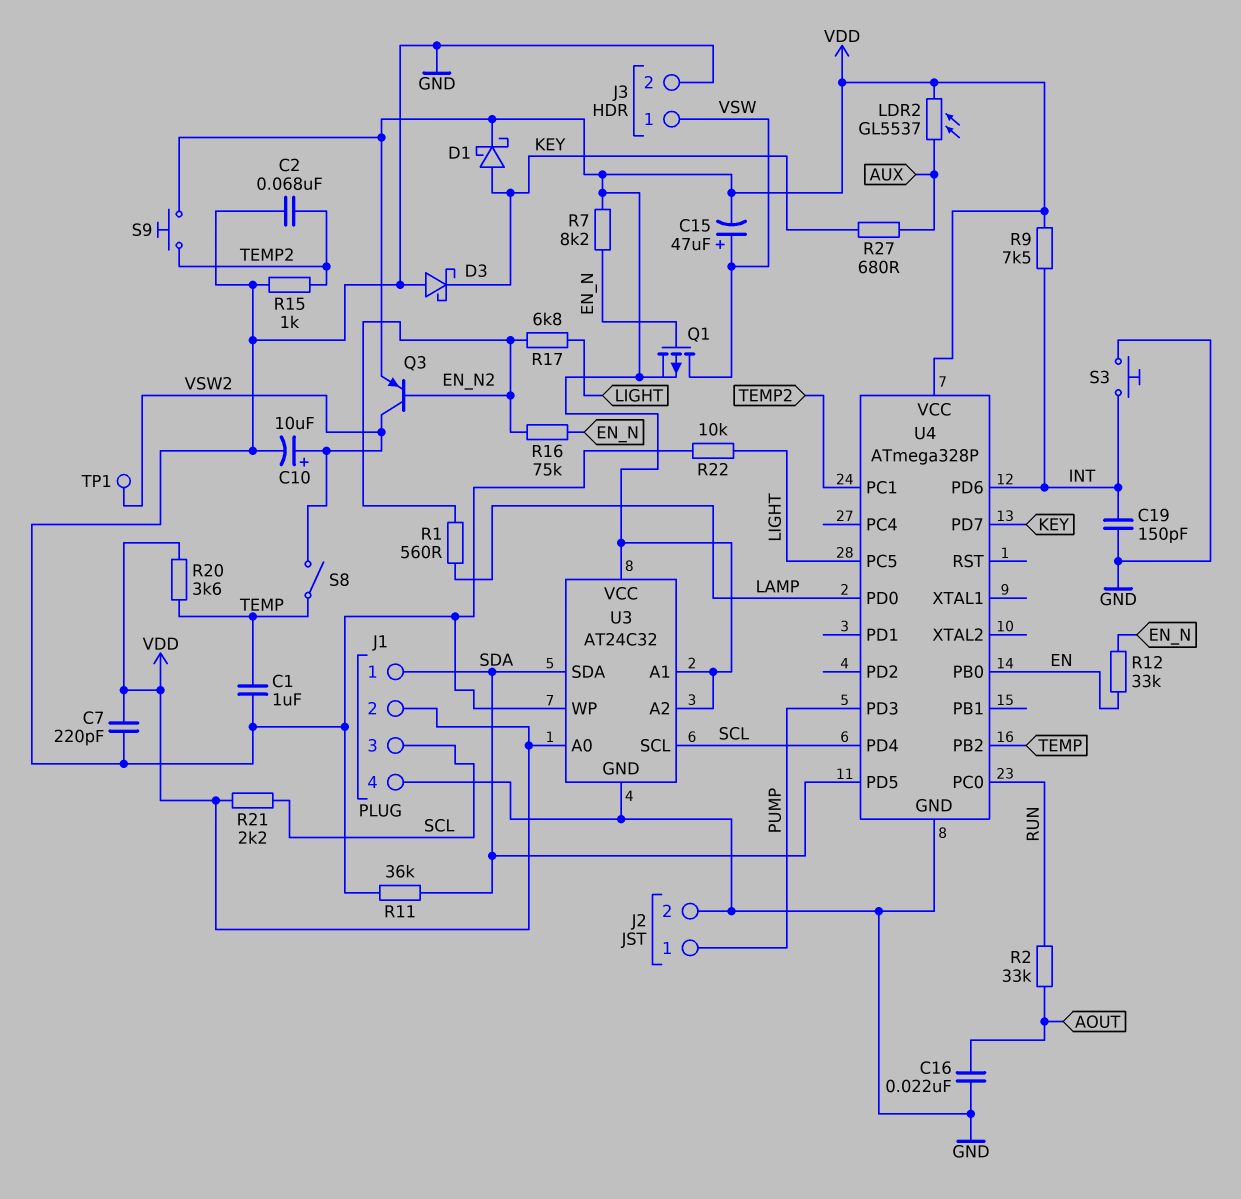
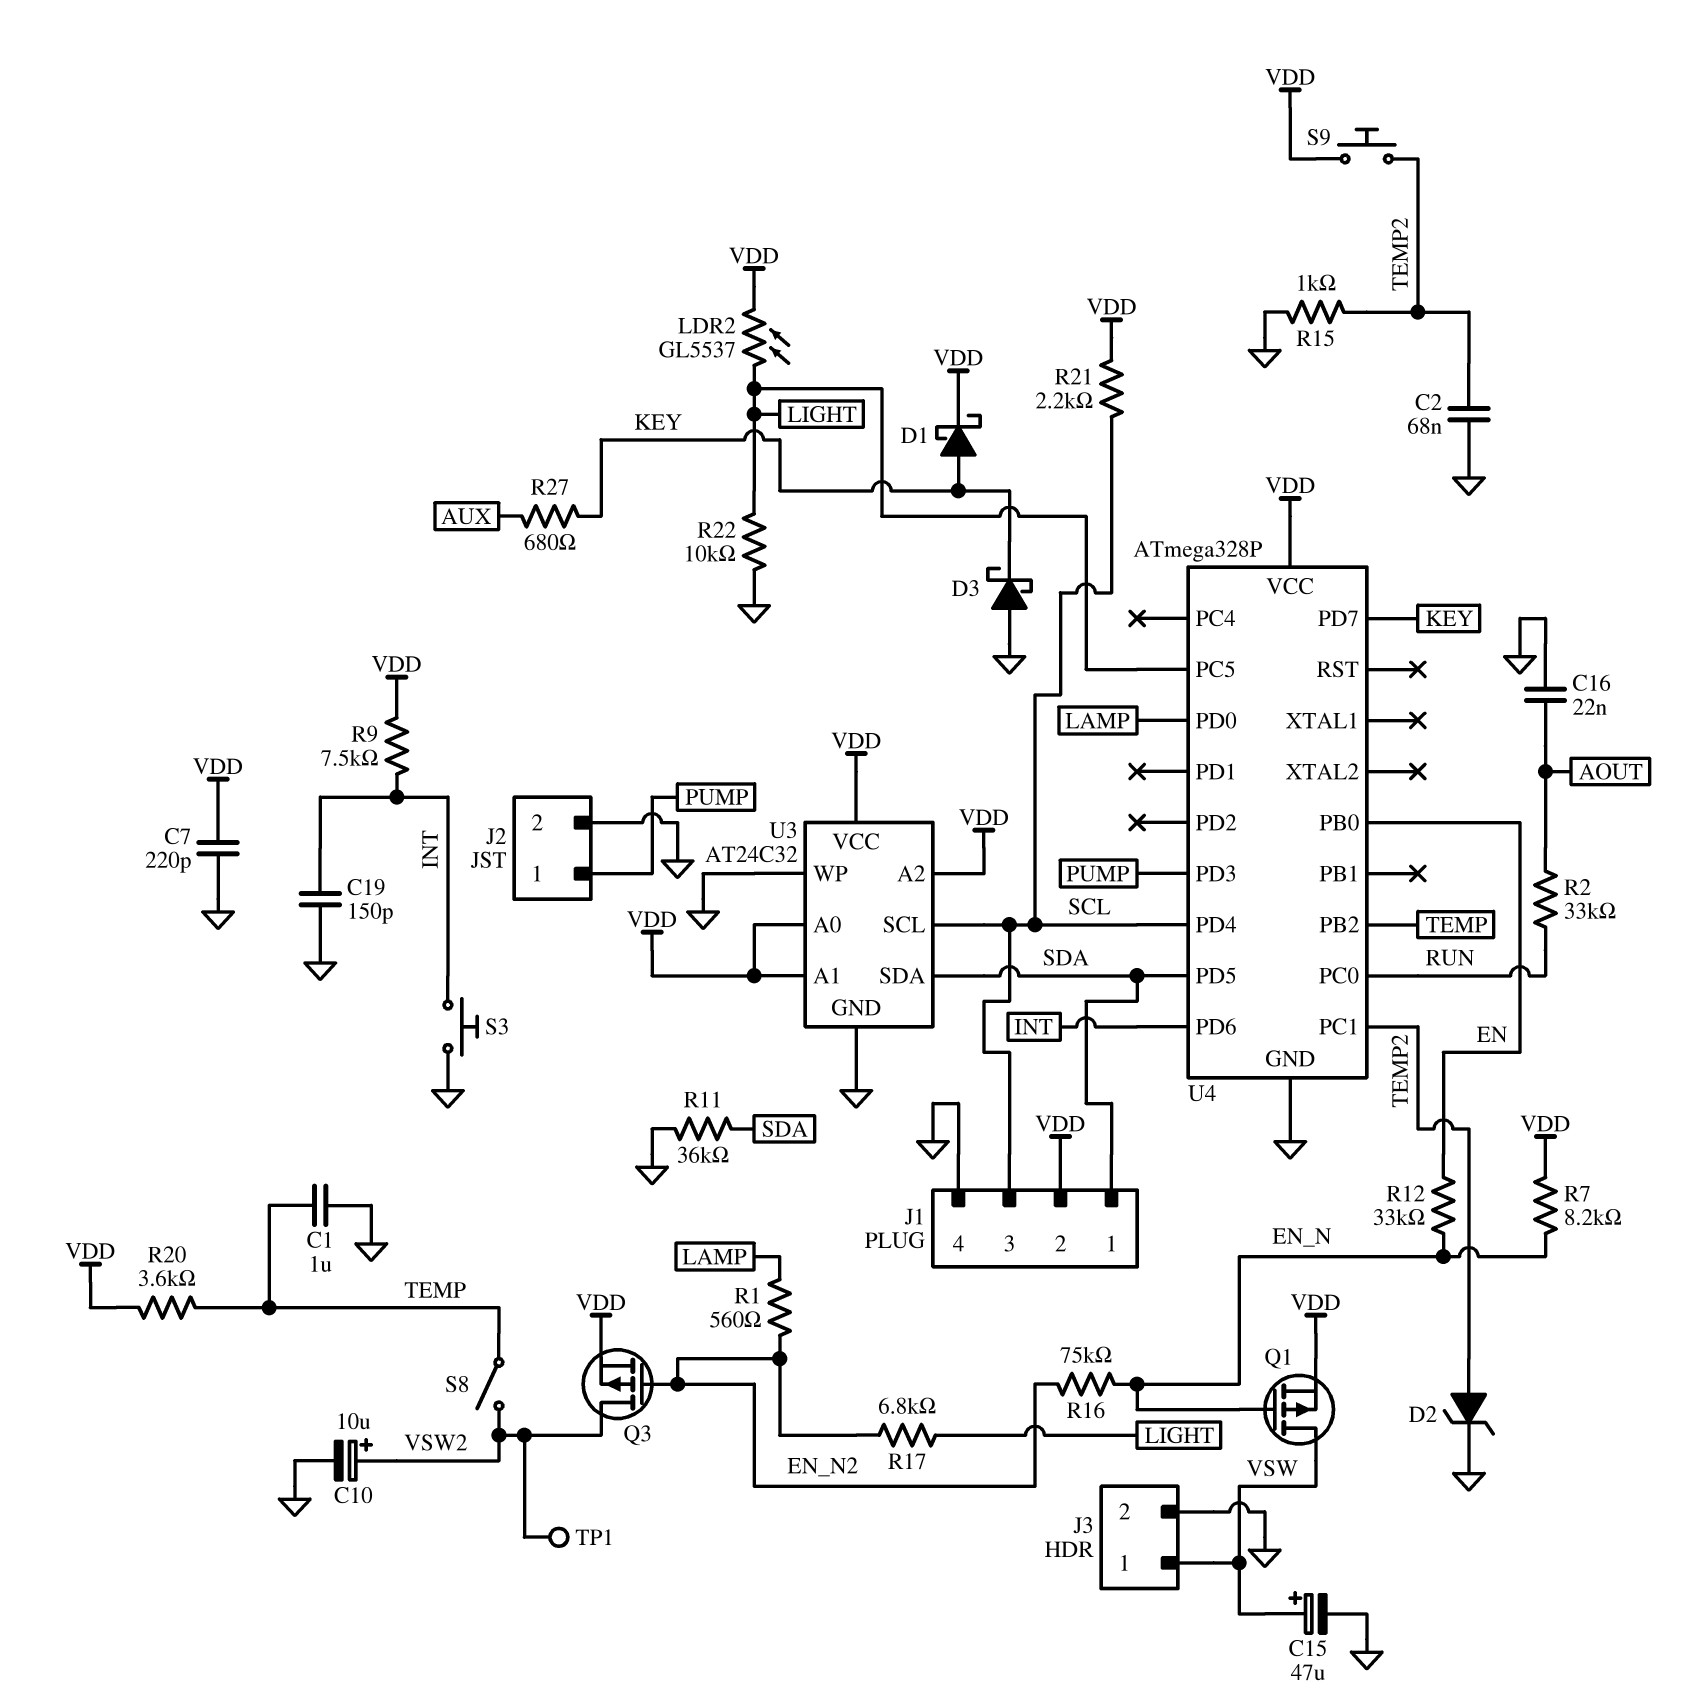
C15: 47uF (plus VSW, minus VDD) -> 47uF (plus VSW, minus GND)
D2: none -> zener (A TEMP2, K GND)
LDR2: GL5537 (AUX, VDD) -> GL5537 (LIGHT, VDD)
Q3: PNP (B EN_N2, C VSW2, E VDD) -> PMOS (G EN_N2, D VSW2, S VDD)

